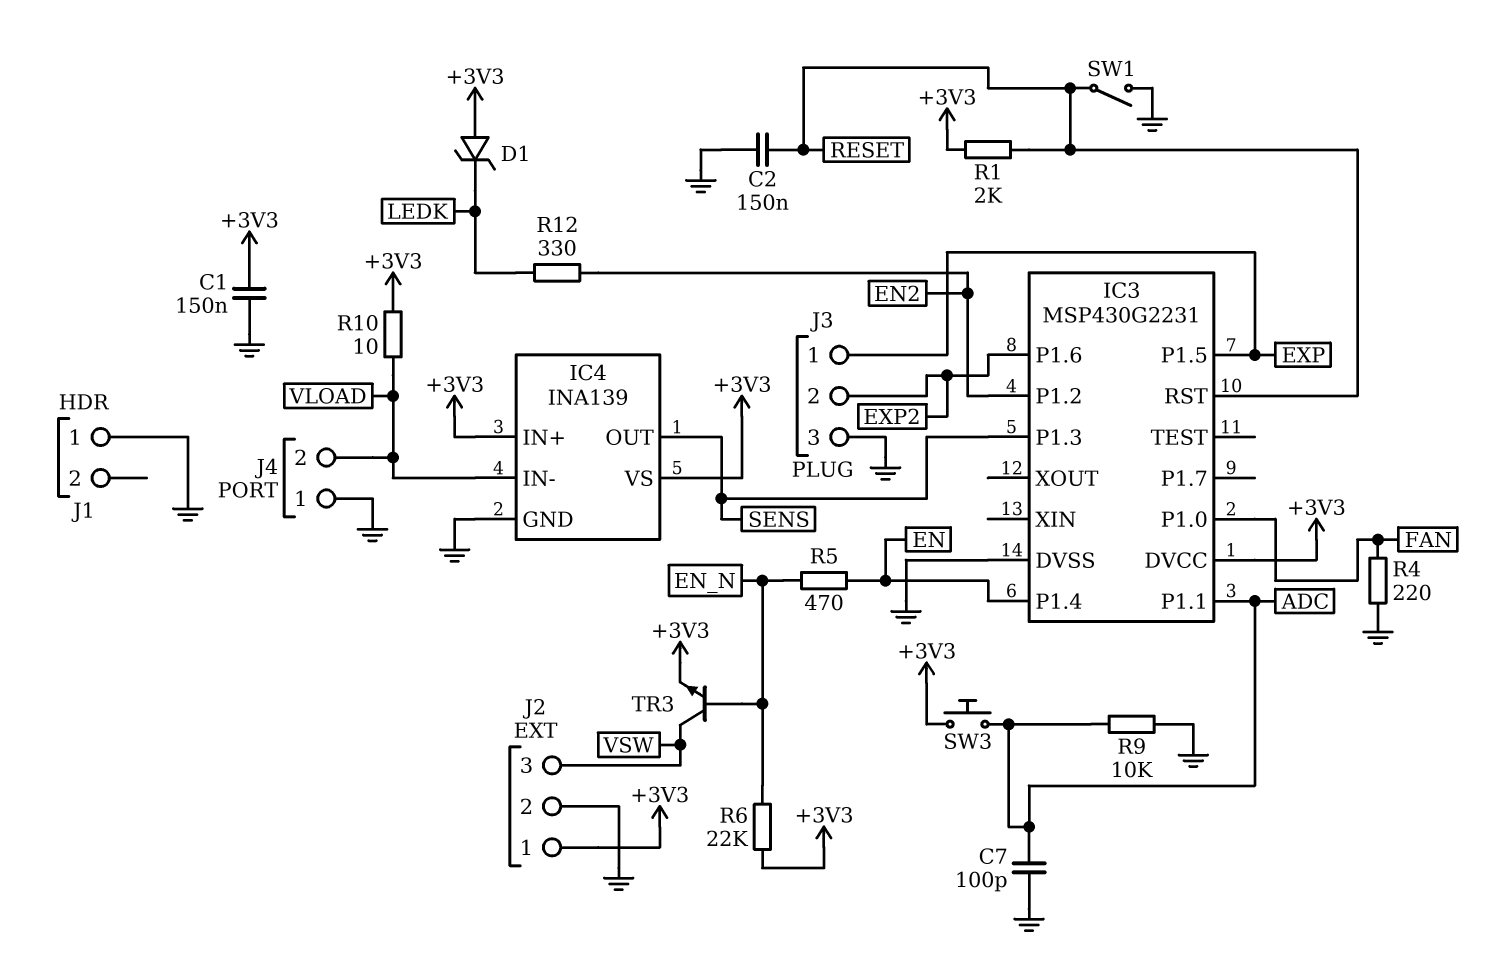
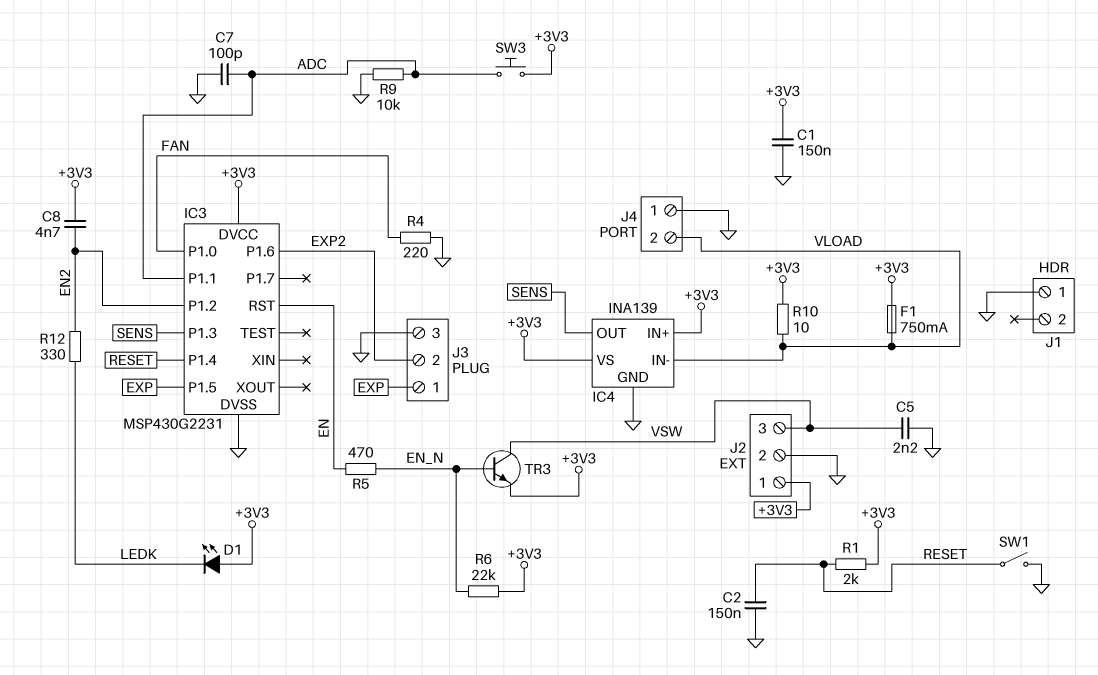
C5: none -> 2.2nF (GND, VSW)
C8: none -> 4.7nF (+3V3, EN2)
D1: zener (A +3V3, K LEDK) -> LED (A +3V3, K LEDK)
F1: none -> 750mA (+3V3, VLOAD)
IC3 pin P1.4: EN -> RESET
IC3 pin RST: RESET -> EN

